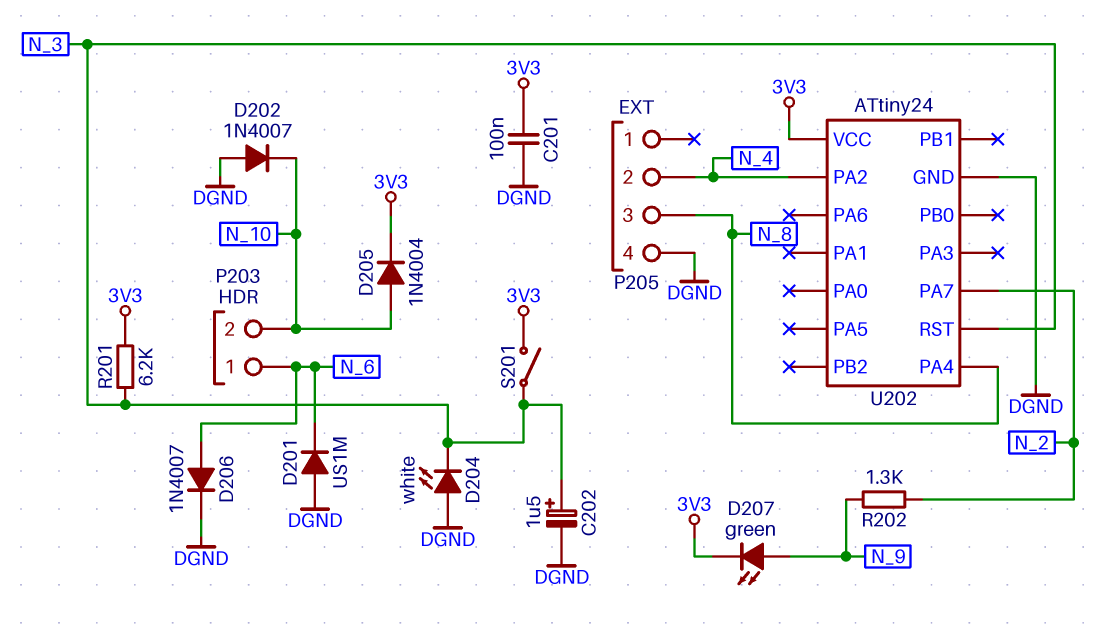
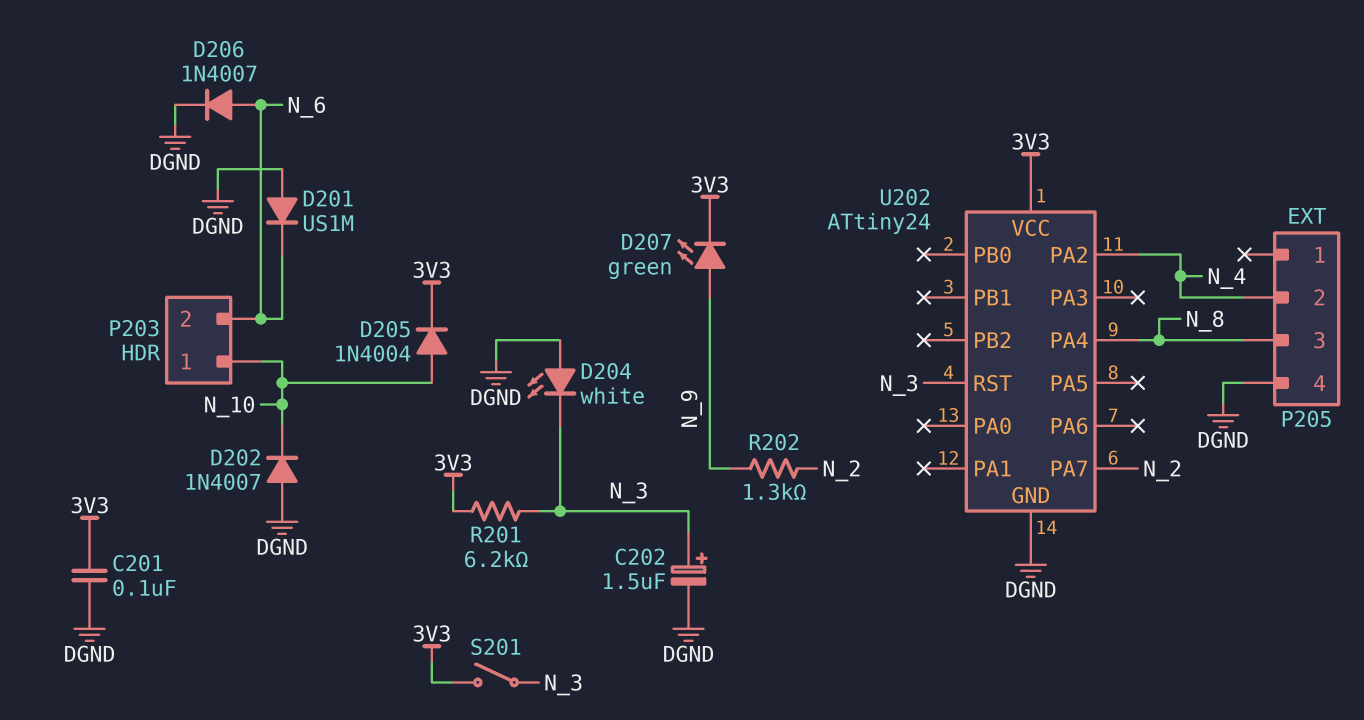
P203 pin 1: N_6 -> N_10
P203 pin 2: N_10 -> N_6

